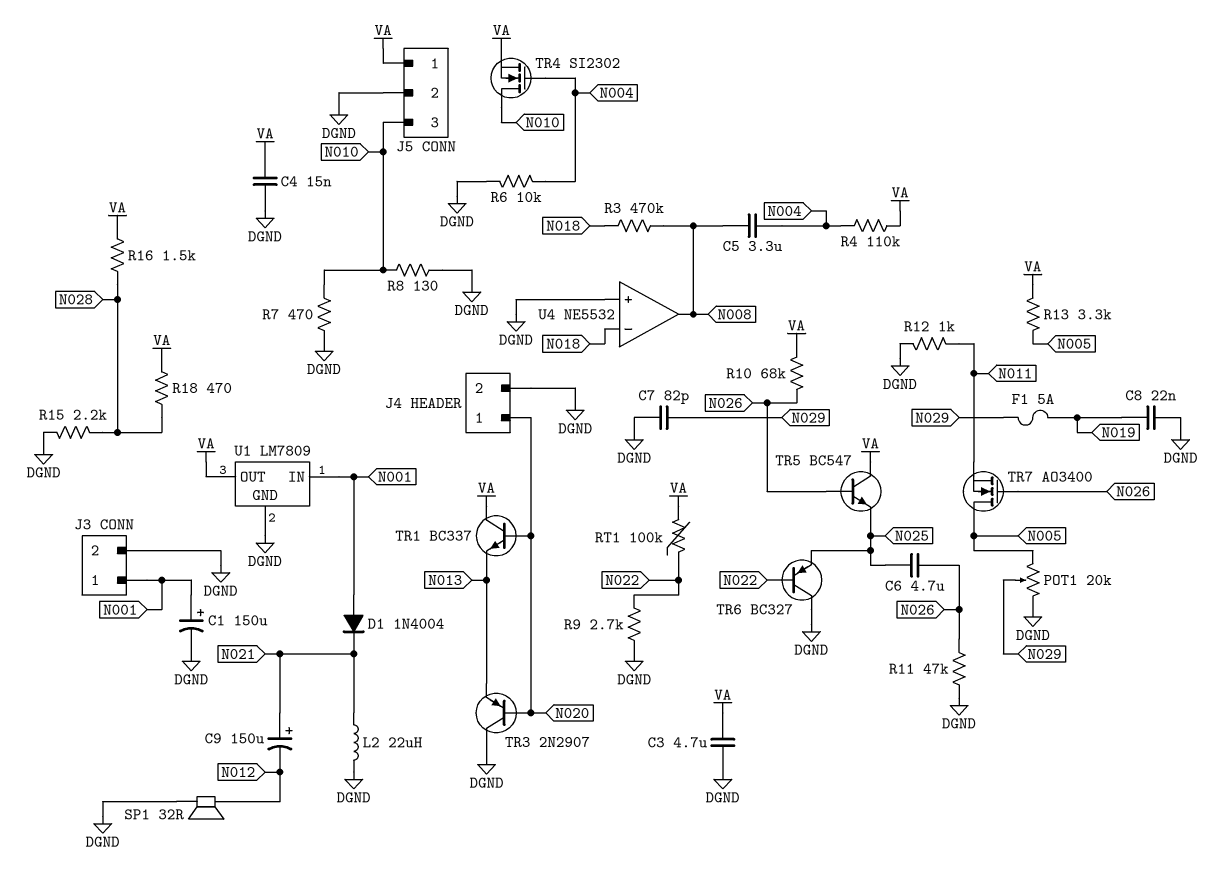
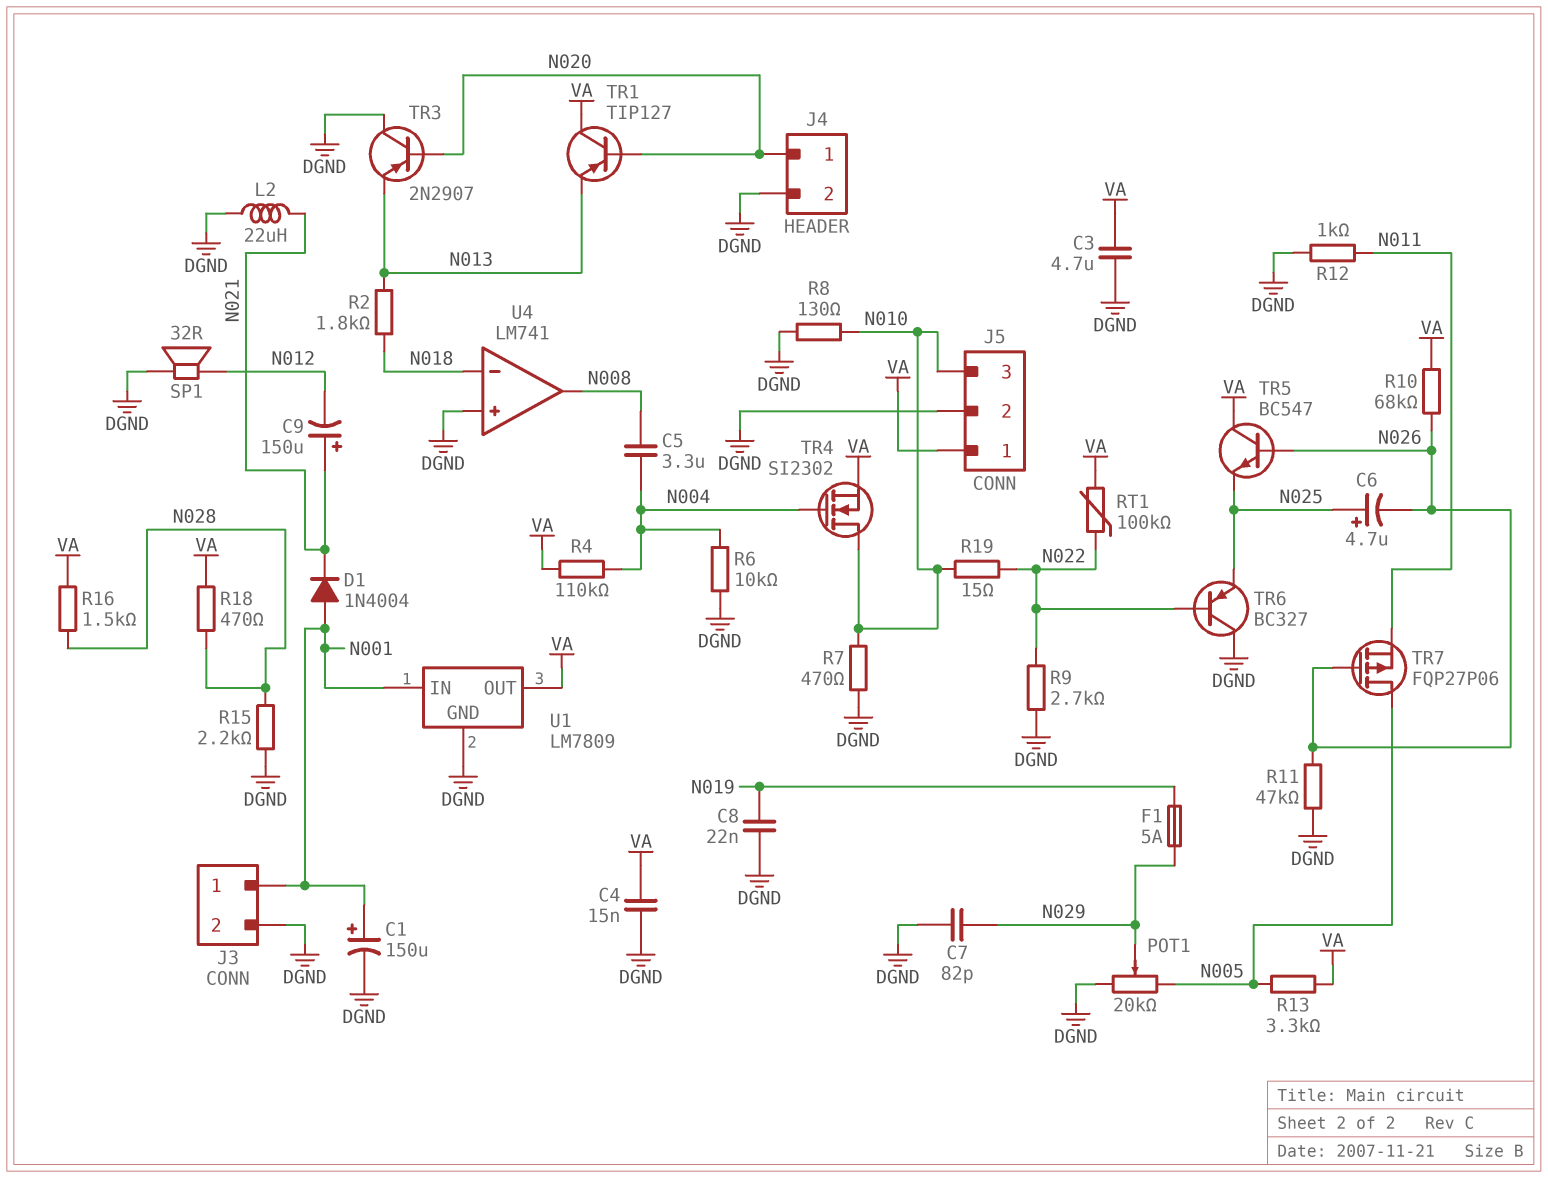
C6: 4.7uF (N025, N026) -> 4.7uF (plus N025, minus N026)
R2: none -> 1.8k (N013, N018)
R3: 470k (N008, N018) -> none
R19: none -> 15 (N010, N022)
TR1: NPN BC337 (B N020, C VA, E N013) -> PNP TIP127 (B N020, C VA, E N013)
TR7: NMOS AO3400 (G N026, D N005, S N011) -> PMOS FQP27P06 (G N026, D N005, S N011)
U4: NE5532 -> LM741

